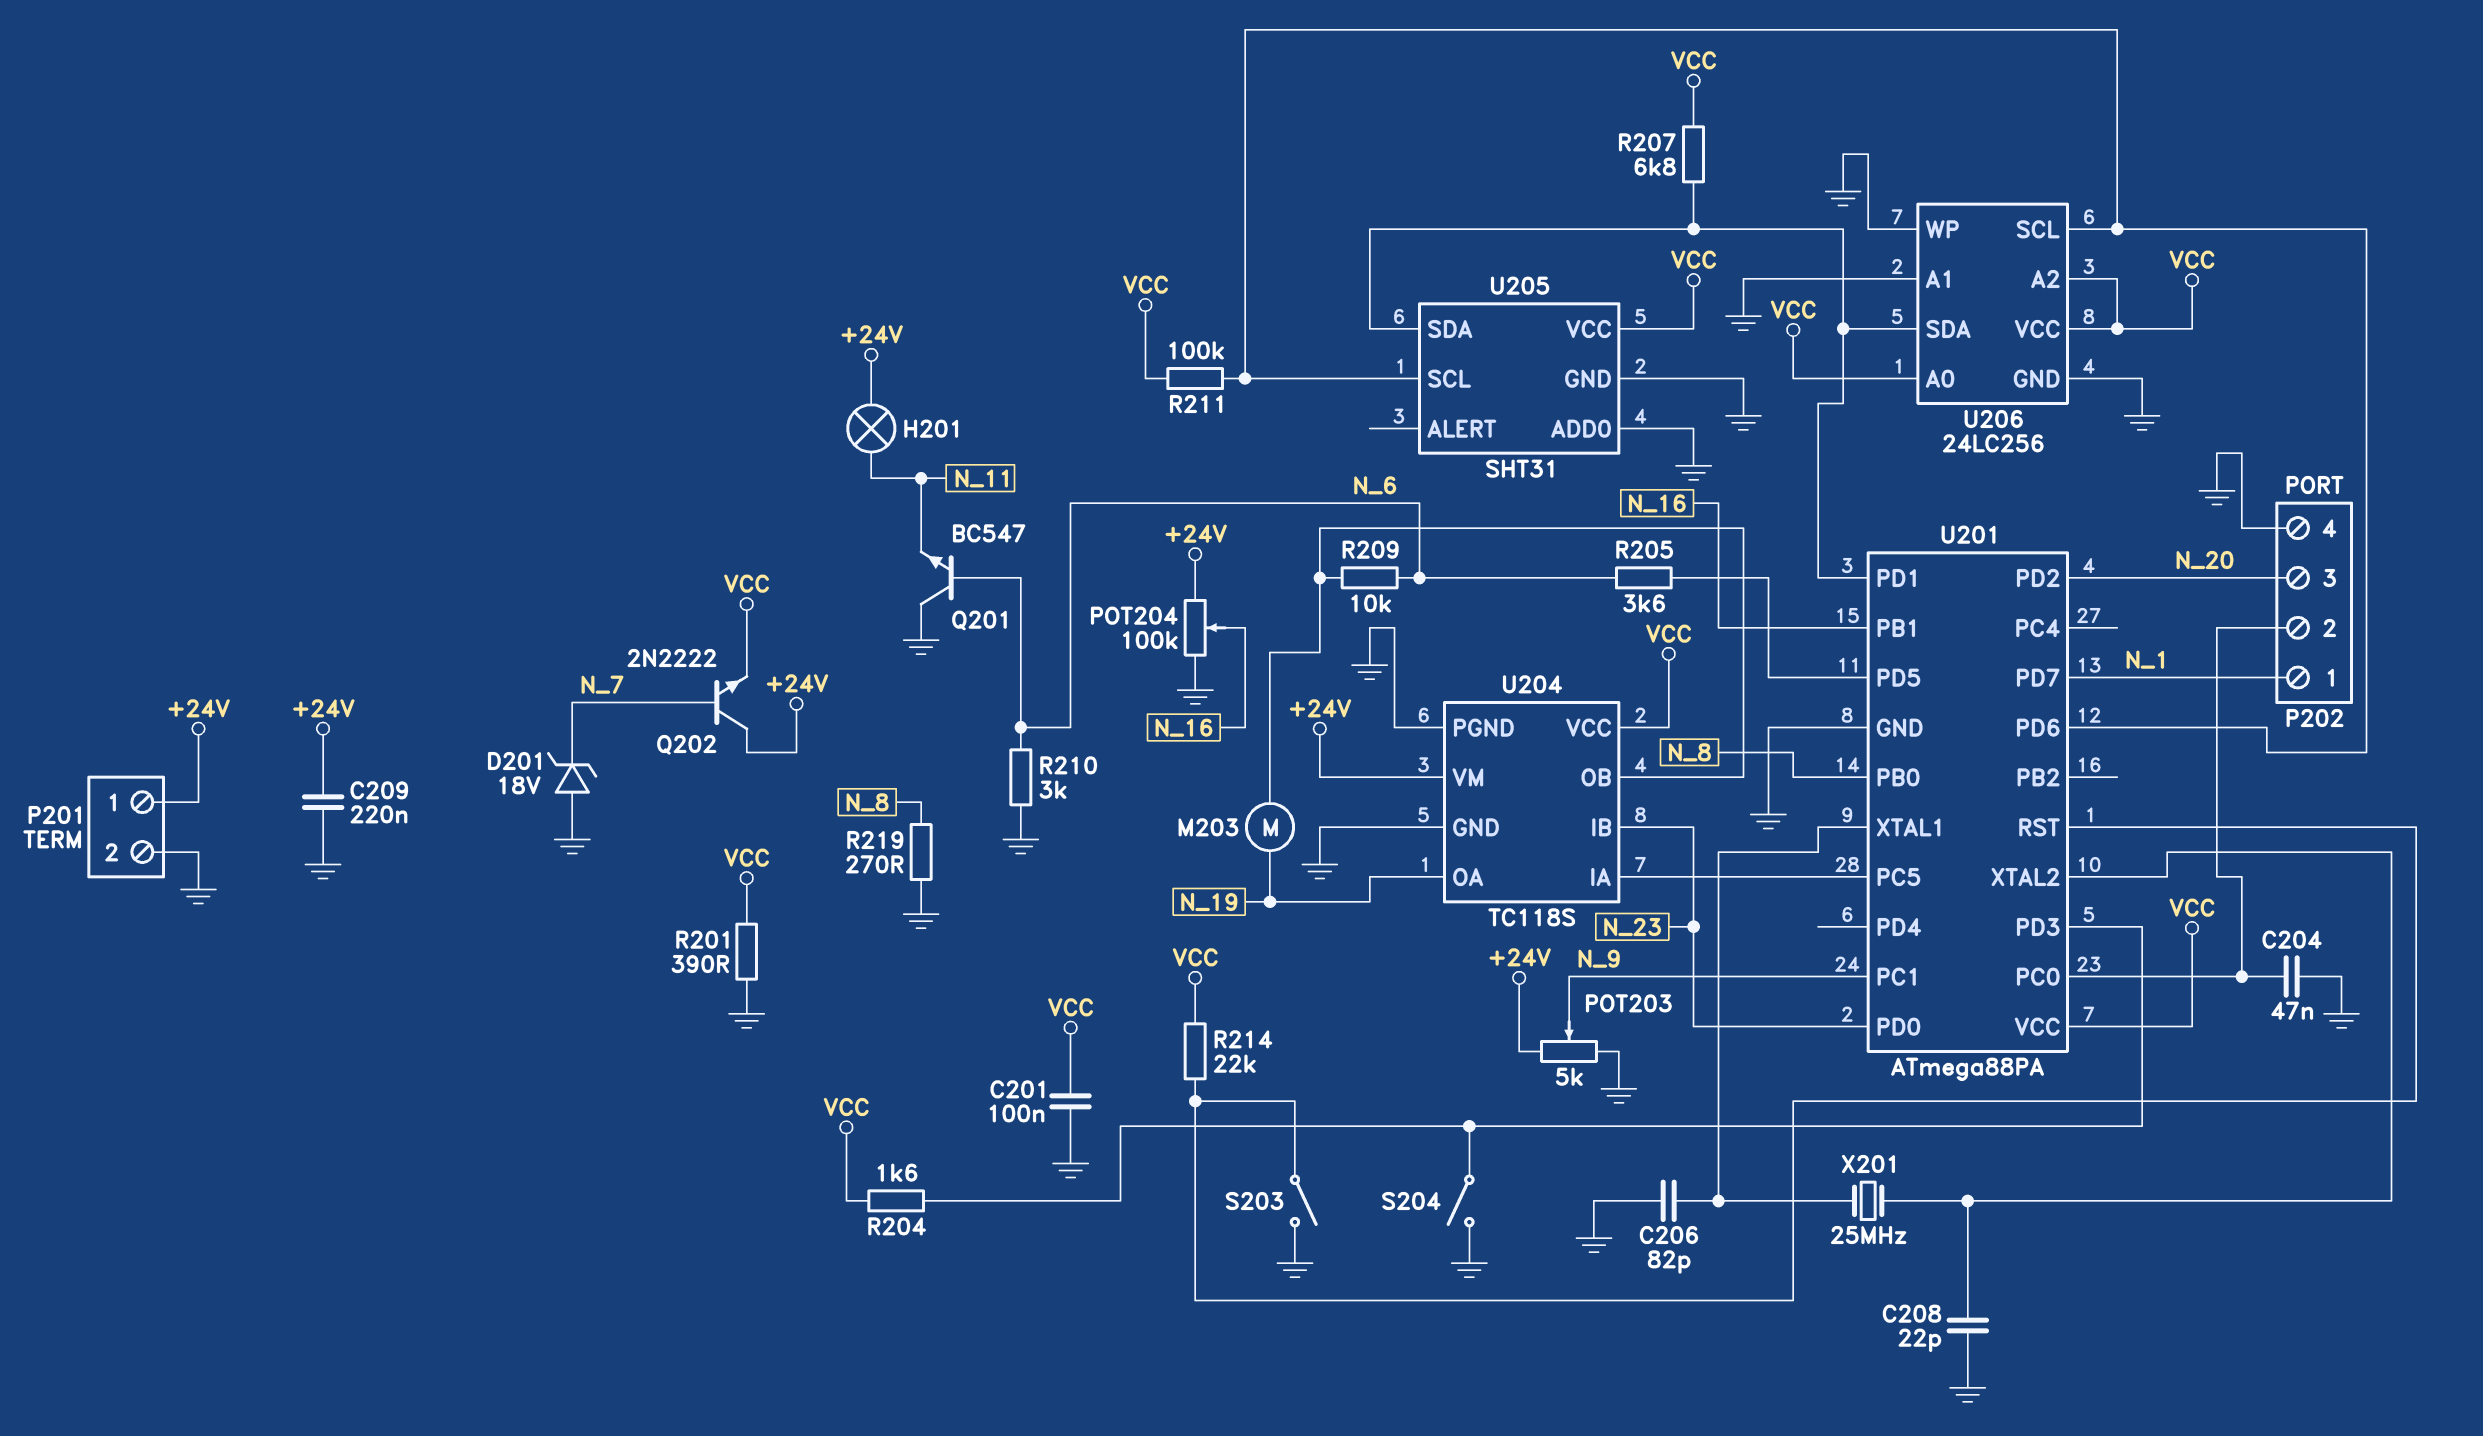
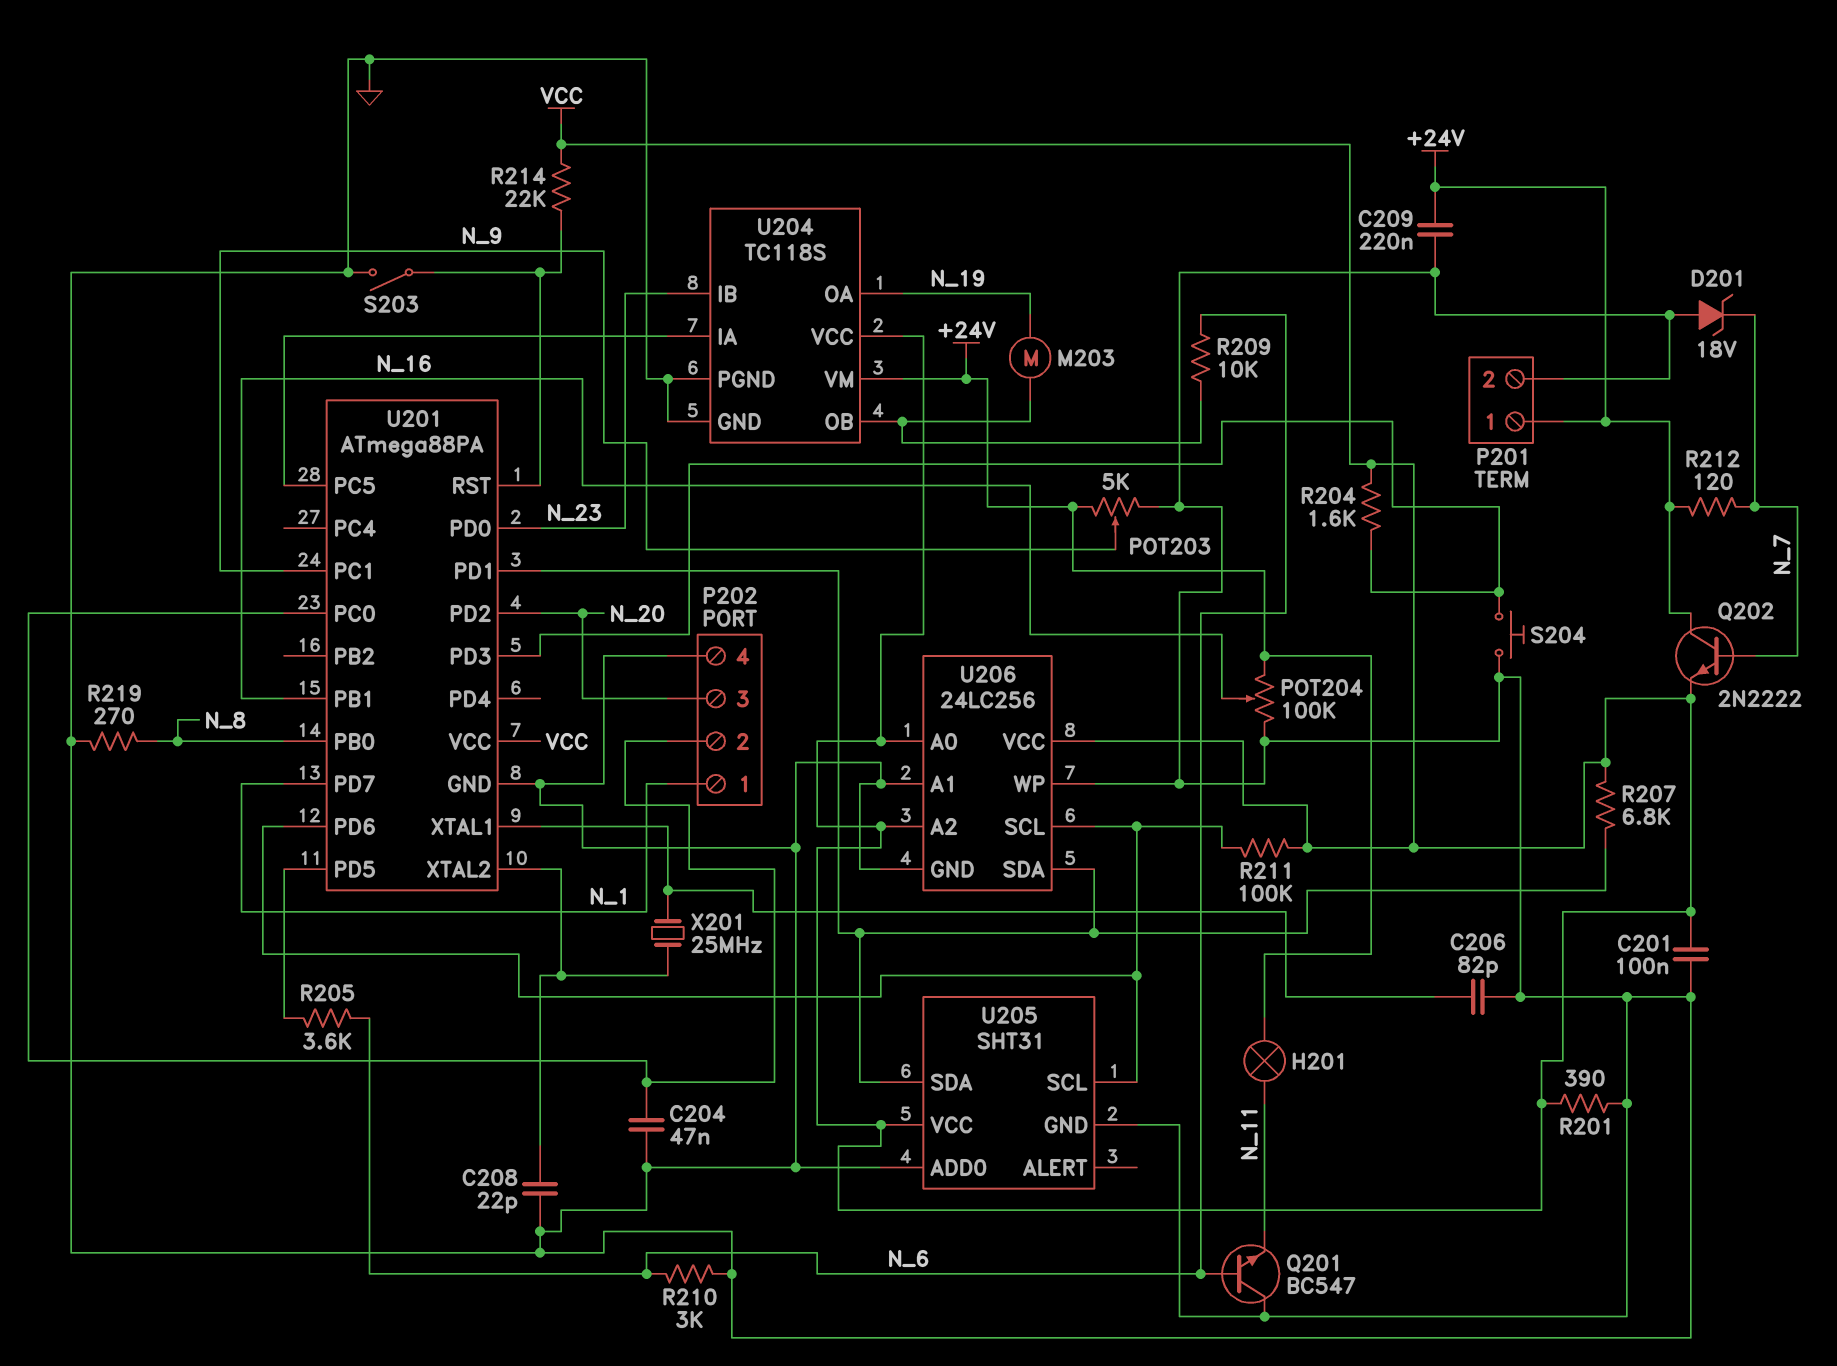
R212: none -> 120 (+24V, N_7)
S204: switch (GND, U201/PD3) -> button (GND, U201/PD3)

